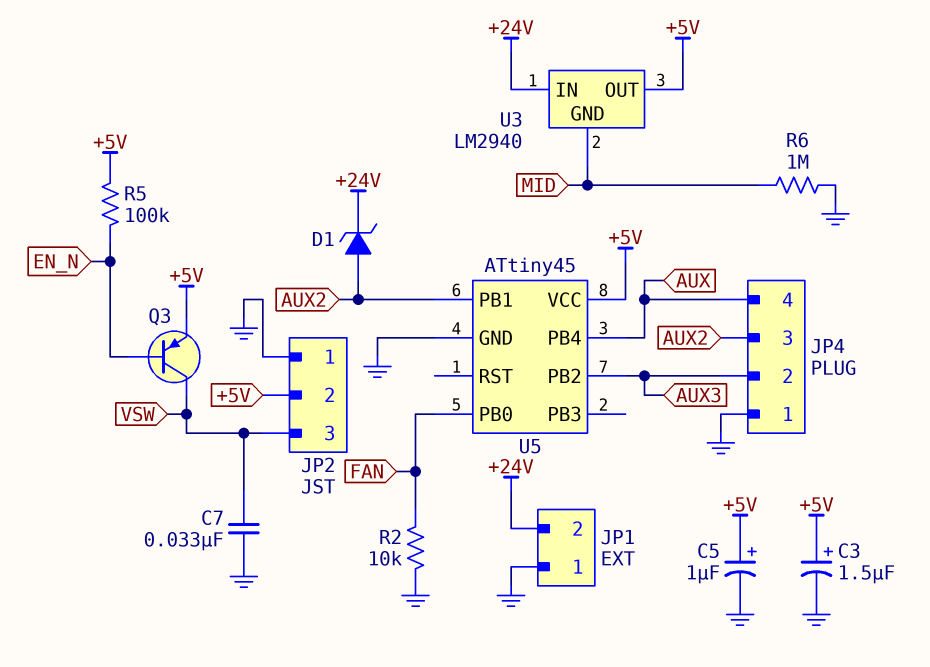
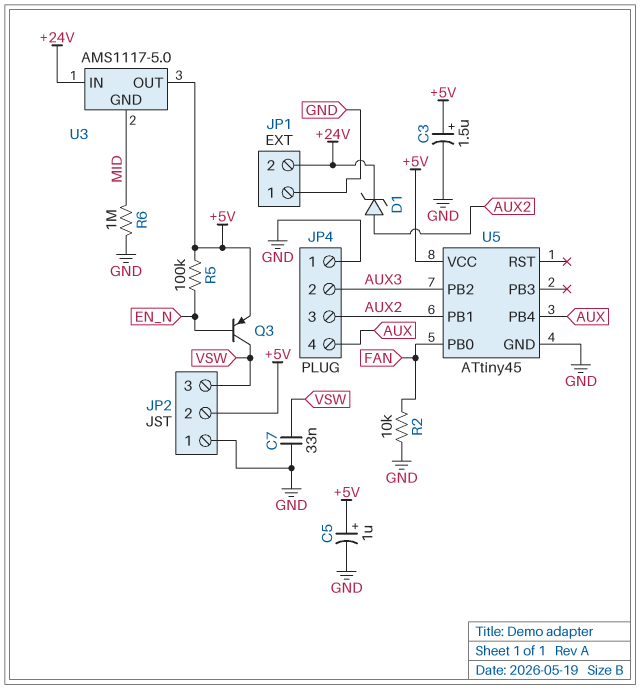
U3: LM2940 -> AMS1117-5.0

